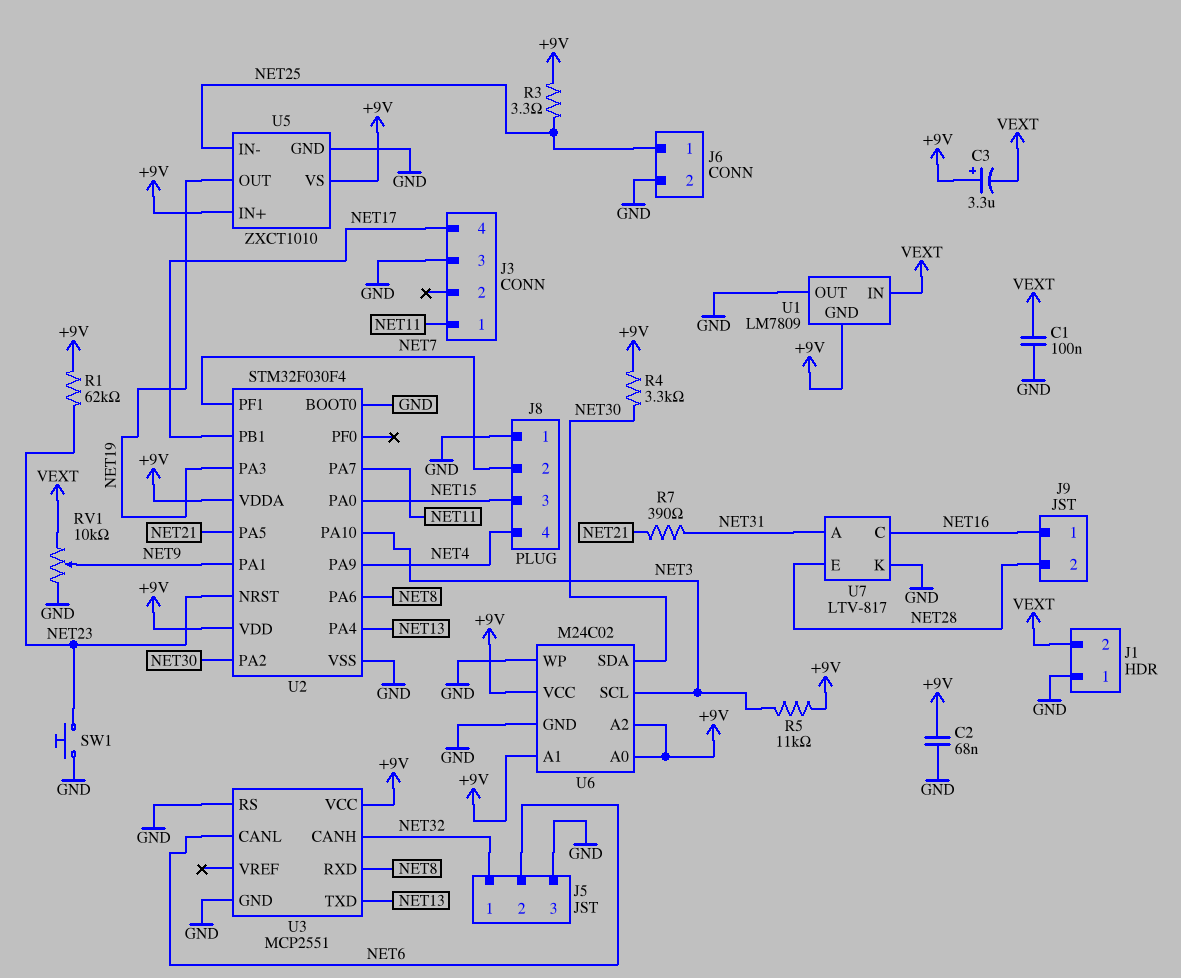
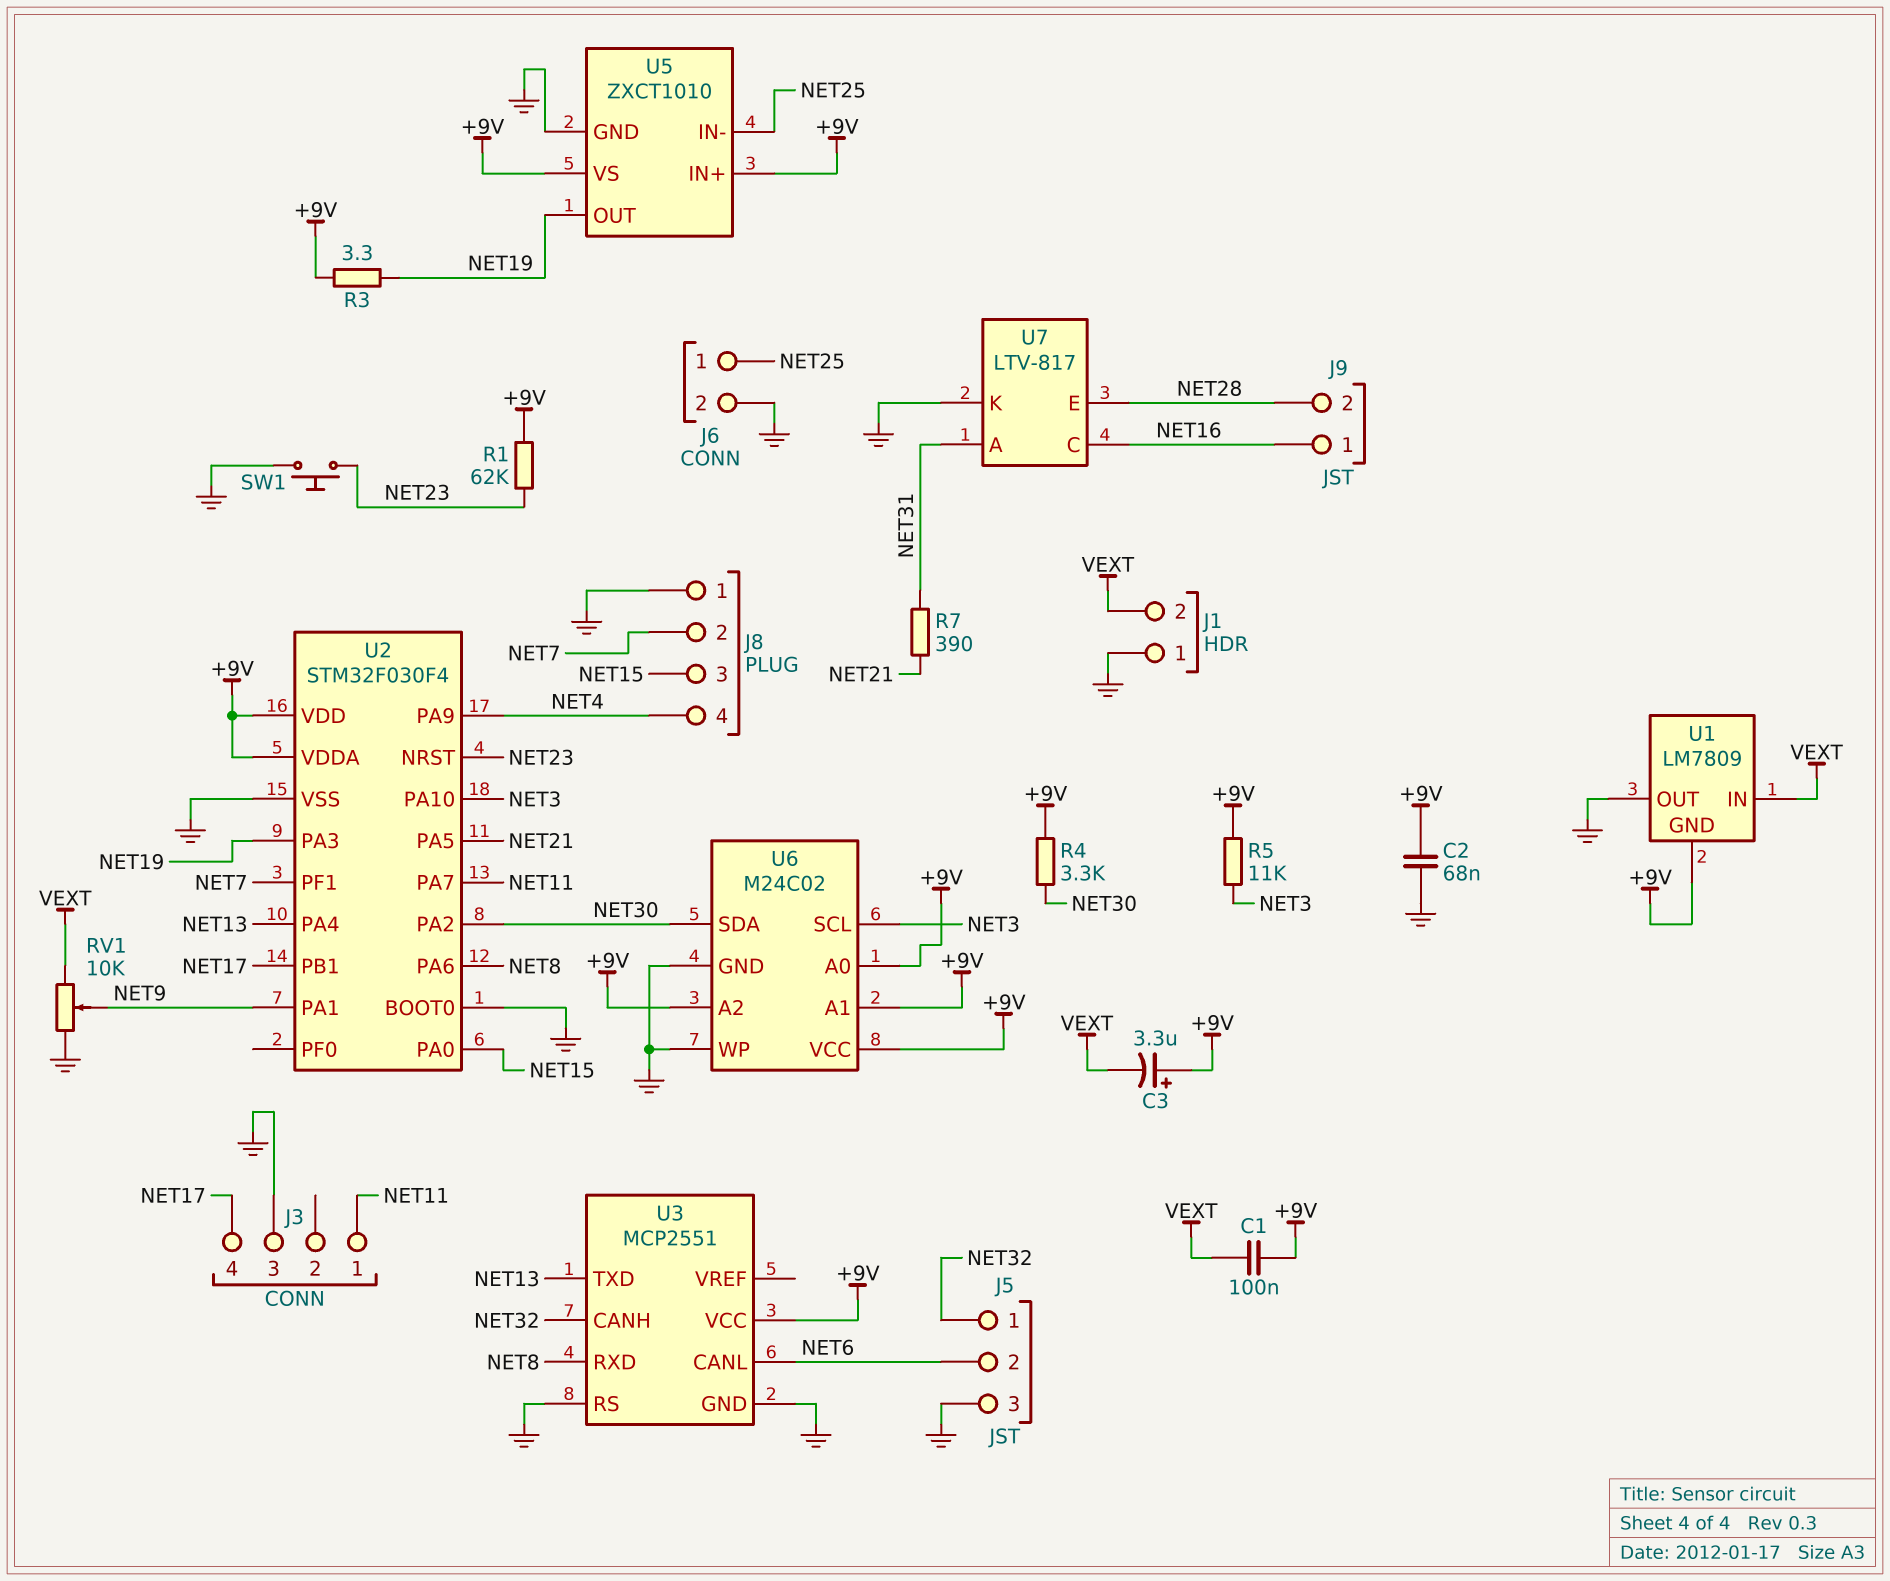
C1: 100nF (GND, VEXT) -> 100nF (+9V, VEXT)
R3: 3.3 (+9V, NET25) -> 3.3 (+9V, NET19)

